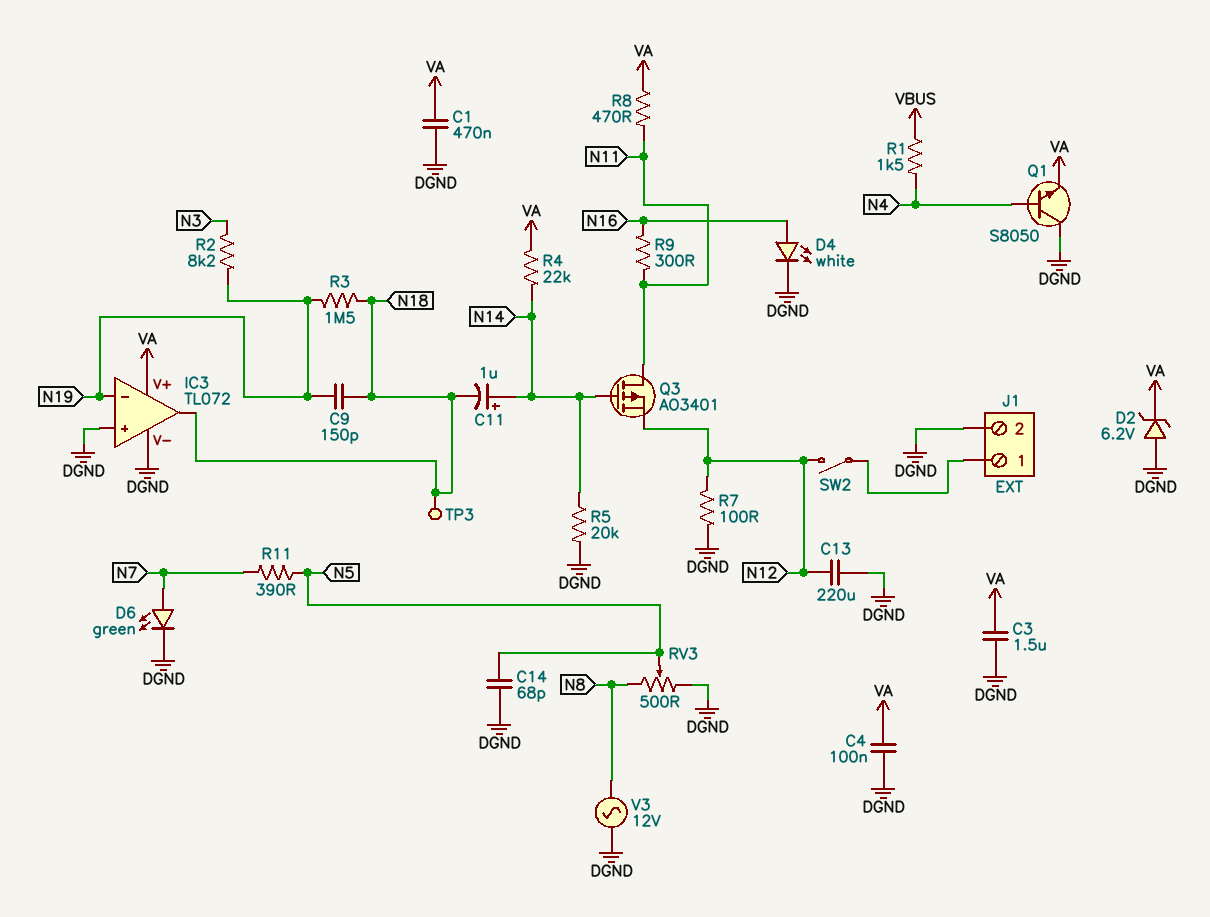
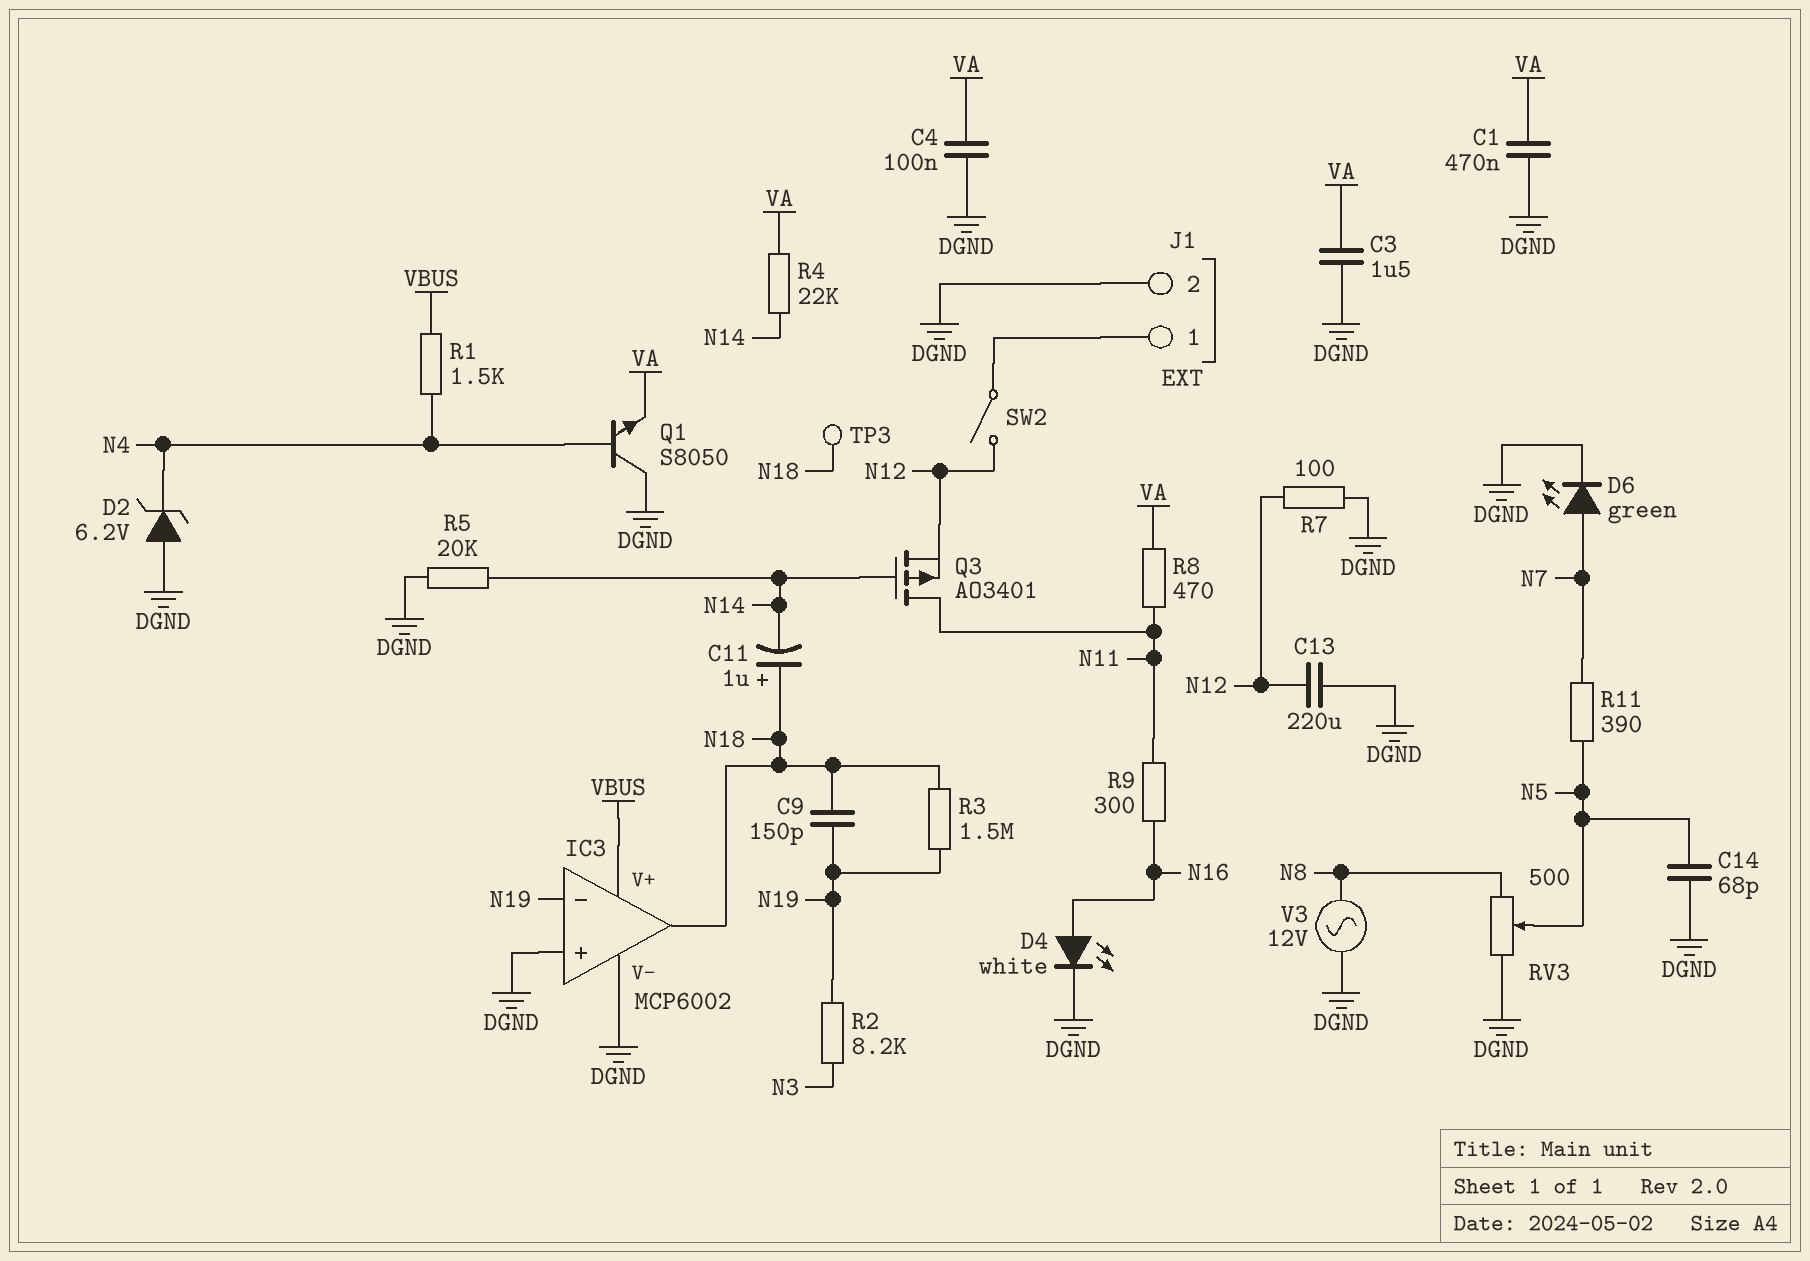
C11: 1uF (plus N14, minus N18) -> 1uF (plus N18, minus N14)
D2: zener 6.2V (A DGND, K VA) -> zener 6.2V (A DGND, K N4)
IC3: TL072 -> MCP6002
IC3 pin V+: VA -> VBUS

